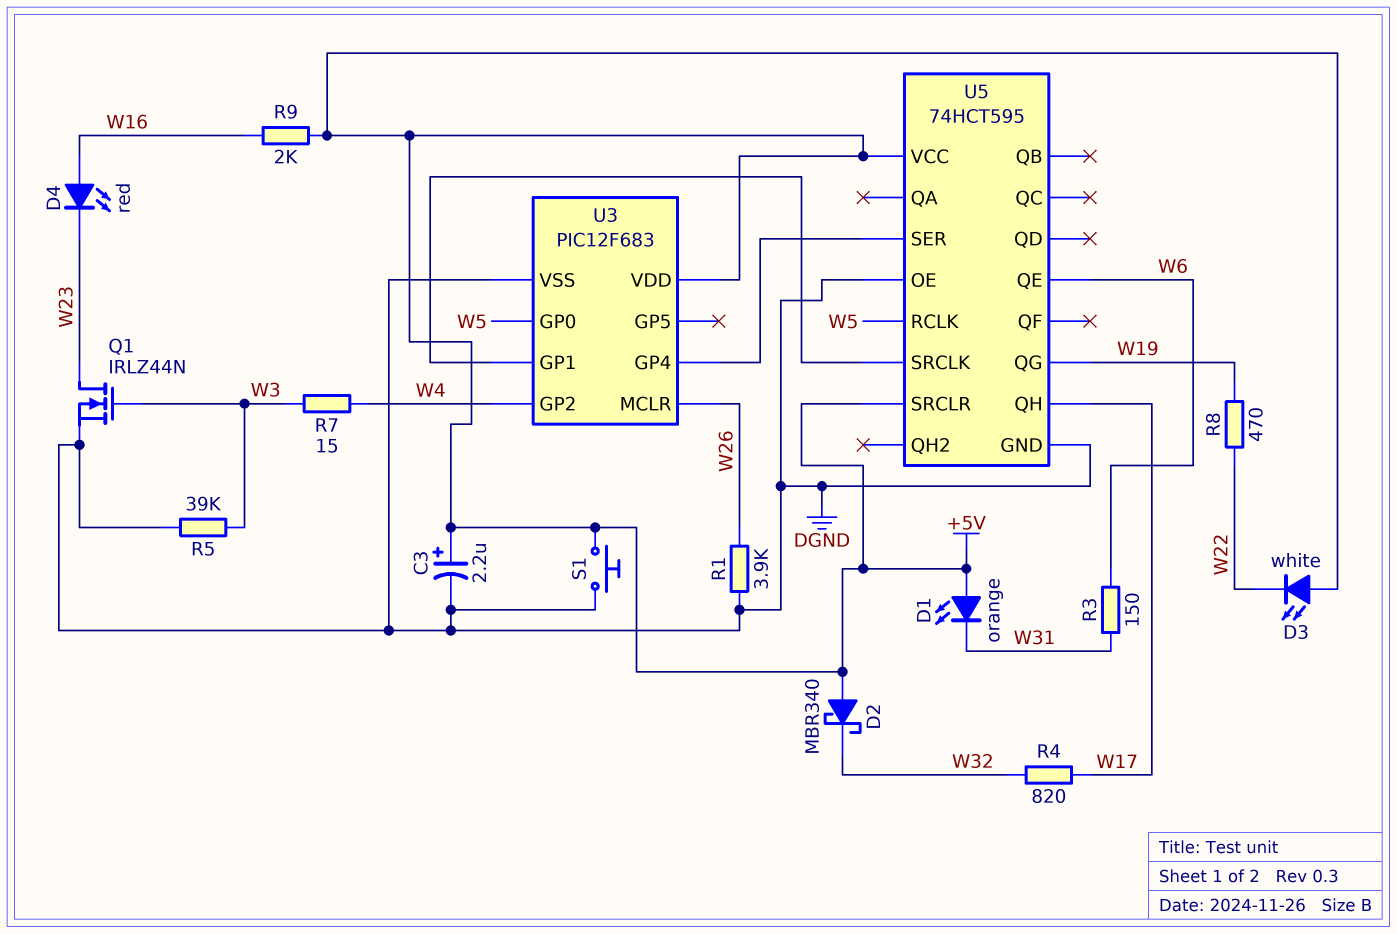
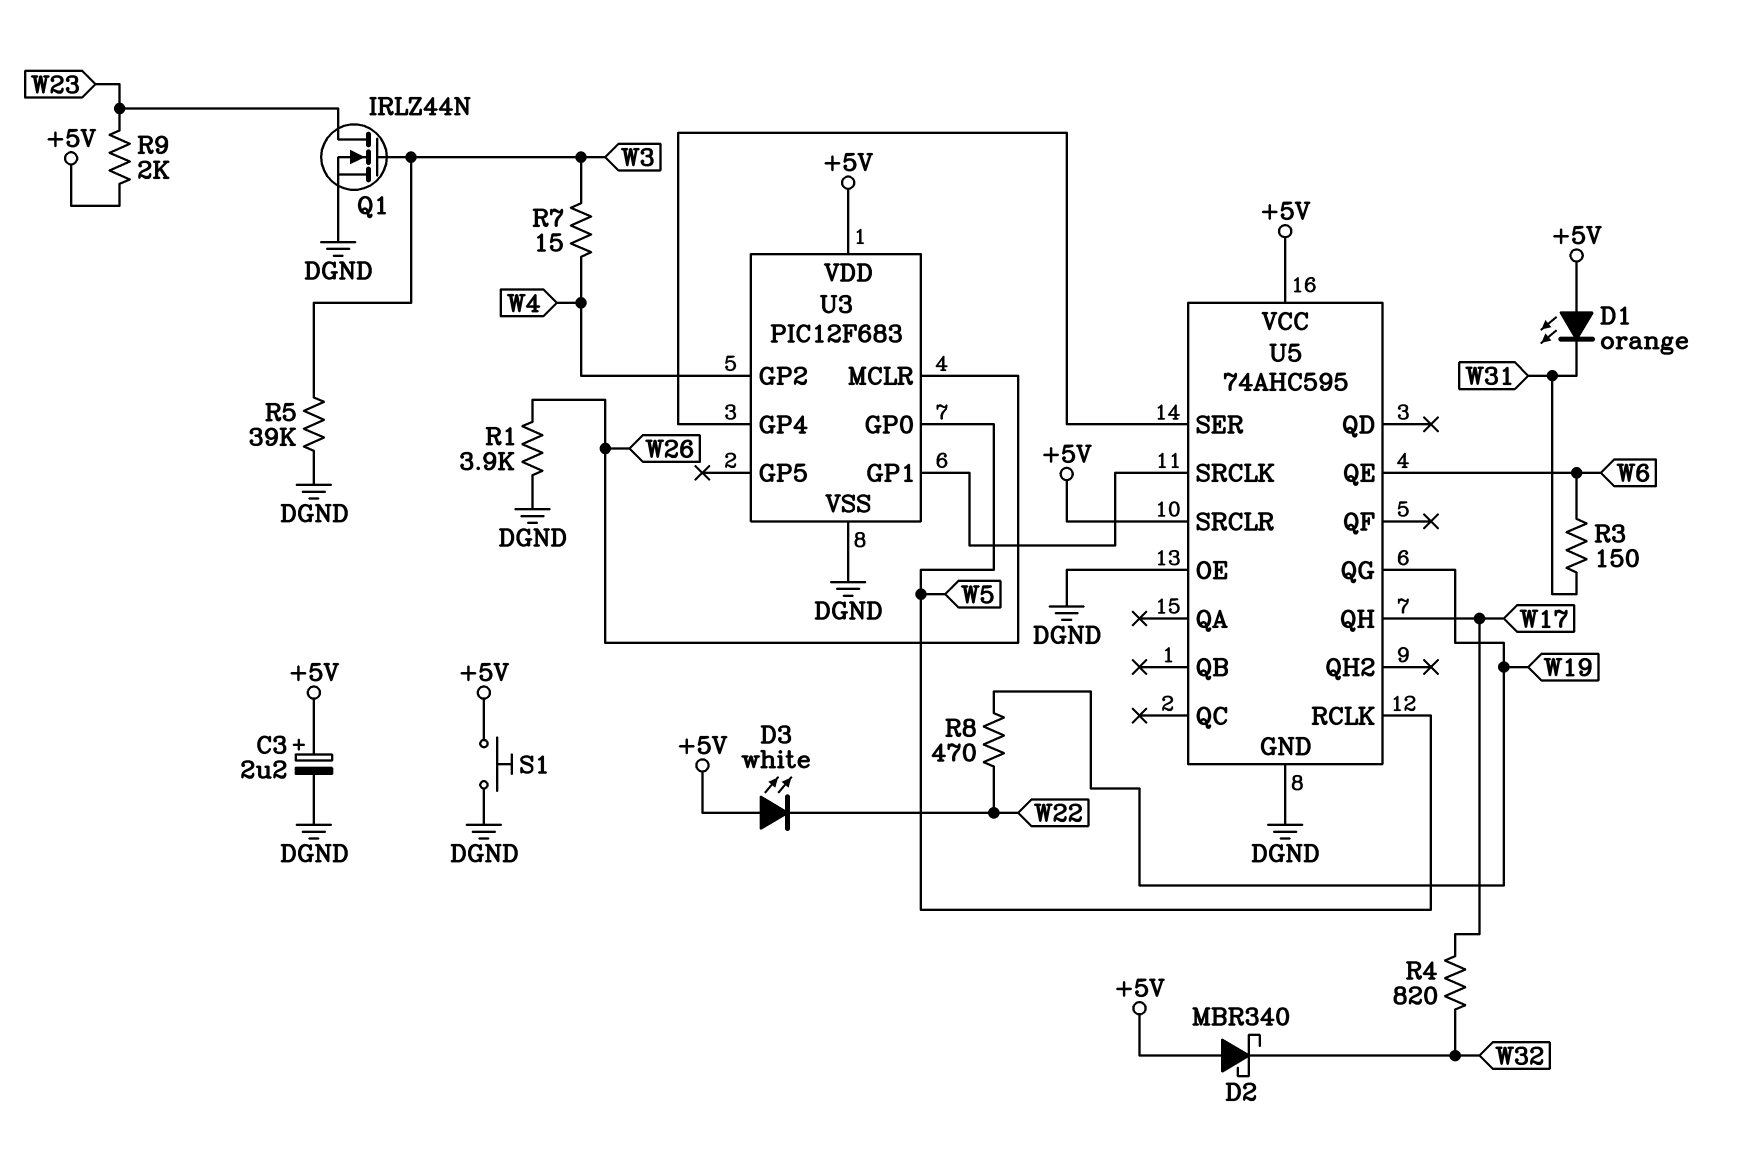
D4: LED red (A W16, K W23) -> none
R9: 2k (+5V, W16) -> 2k (+5V, W23)
U5: 74HCT595 -> 74AHC595

